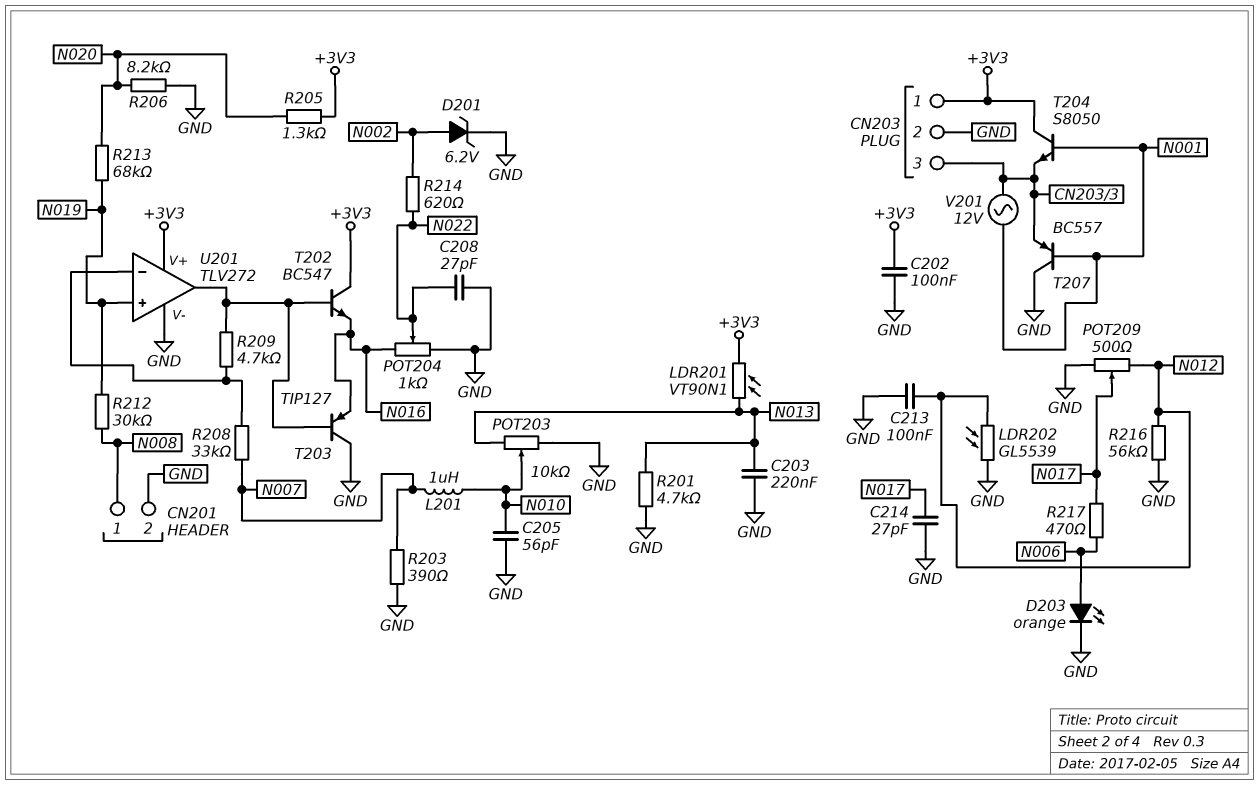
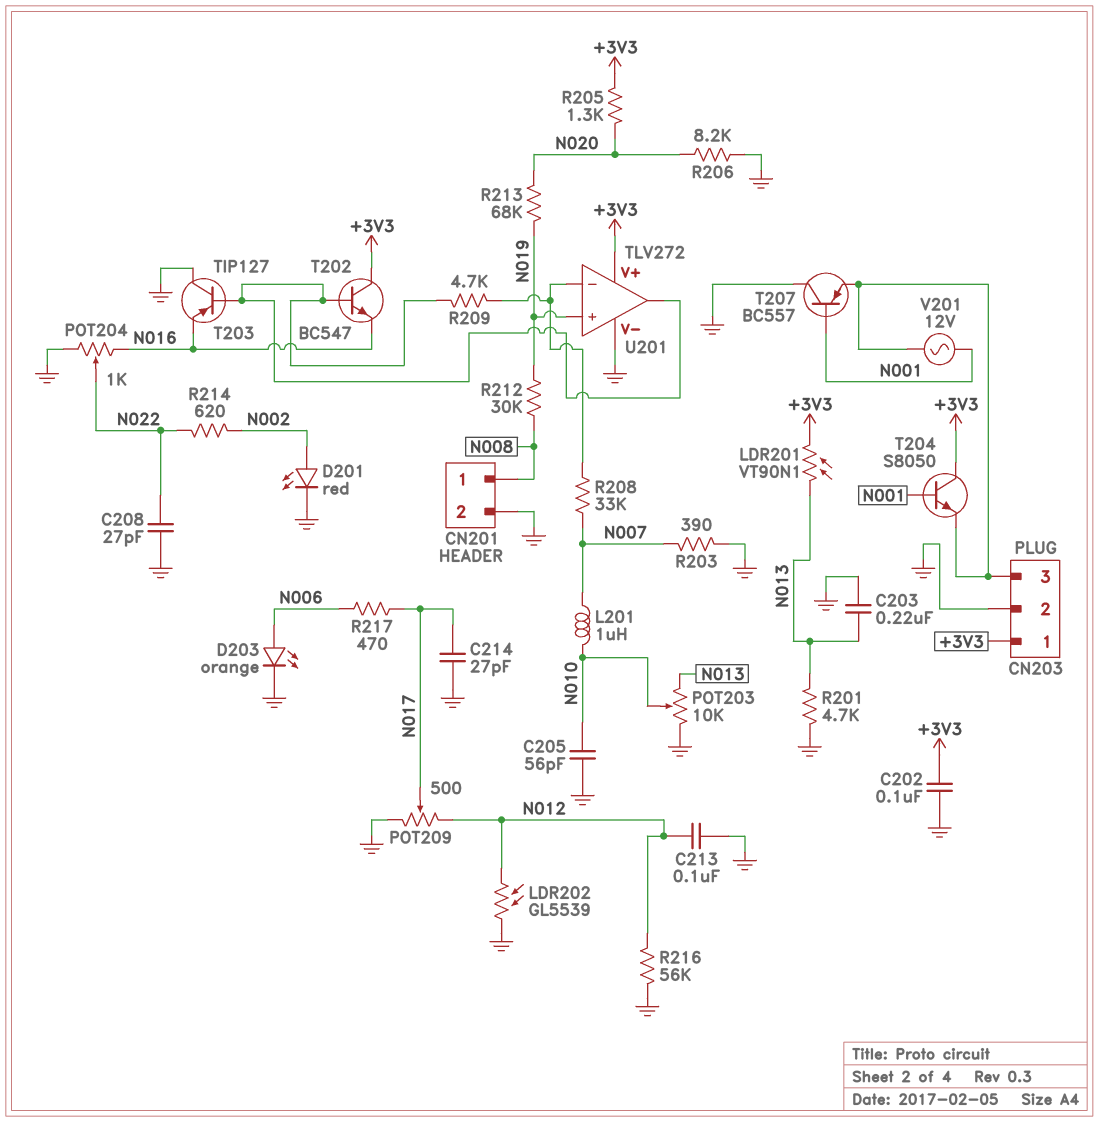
D201: zener 6.2V (A N002, K GND) -> LED red (A N002, K GND)

